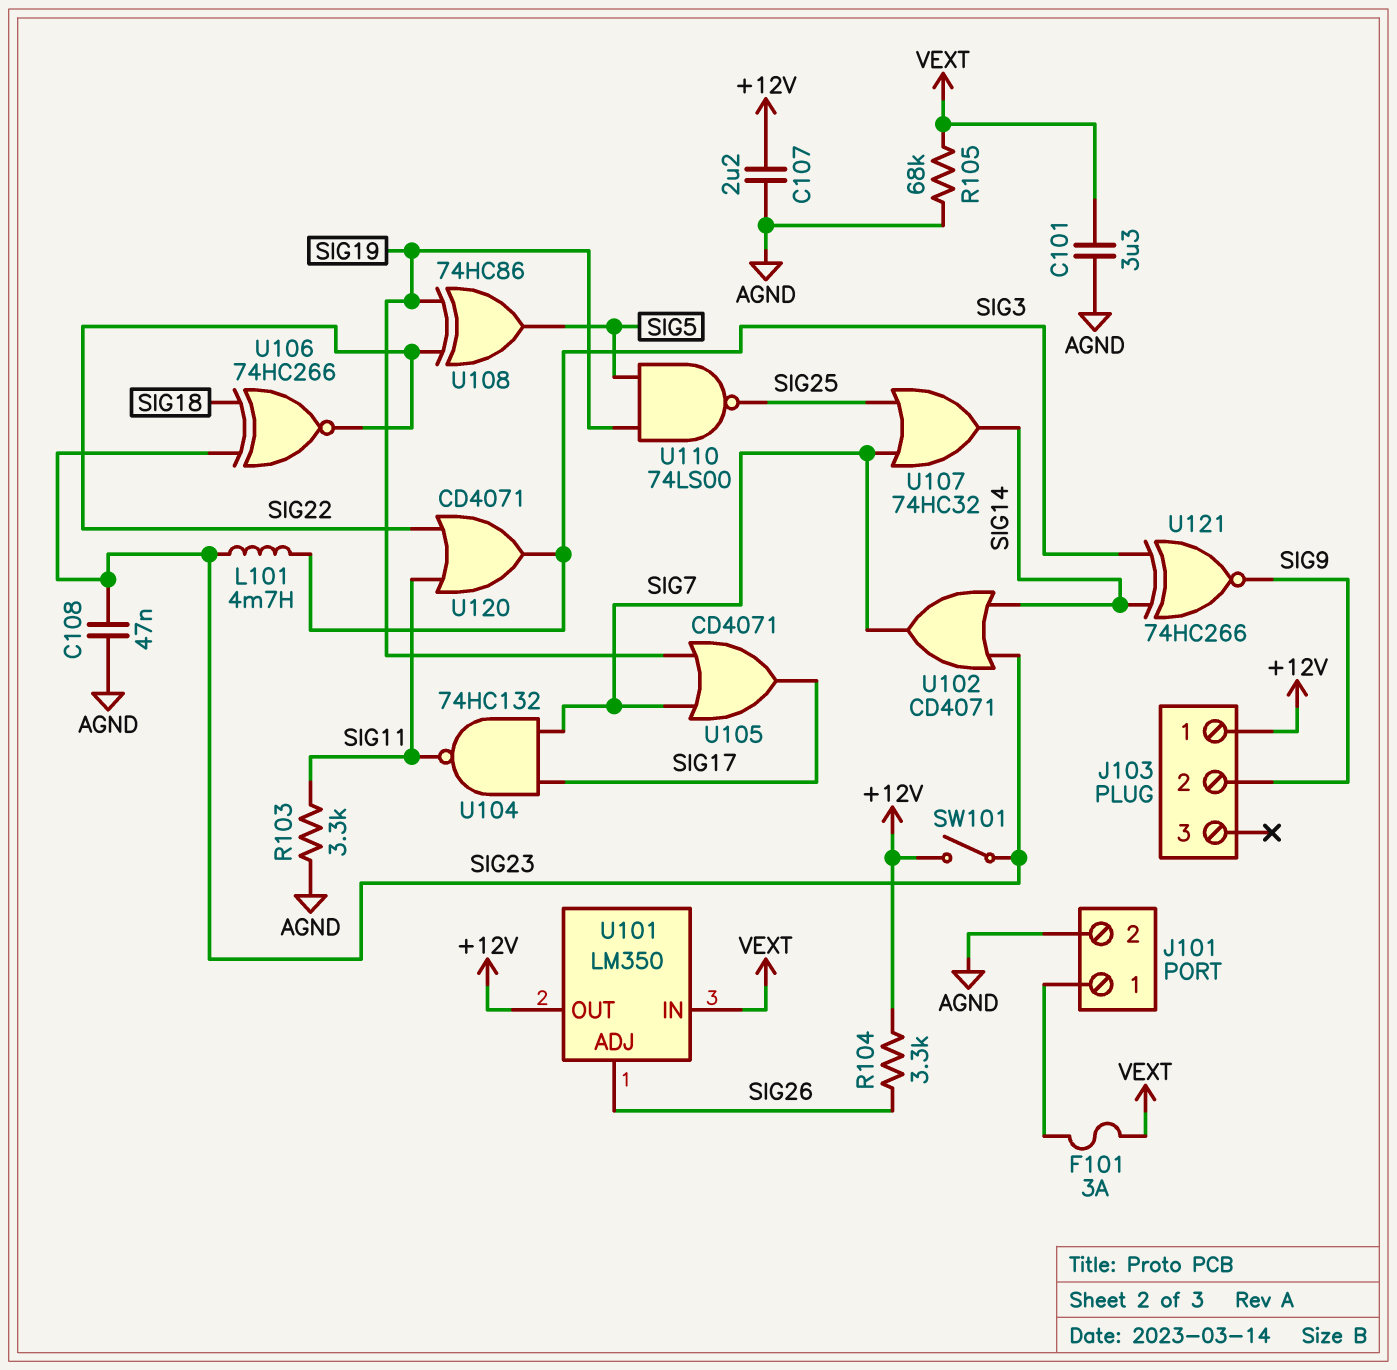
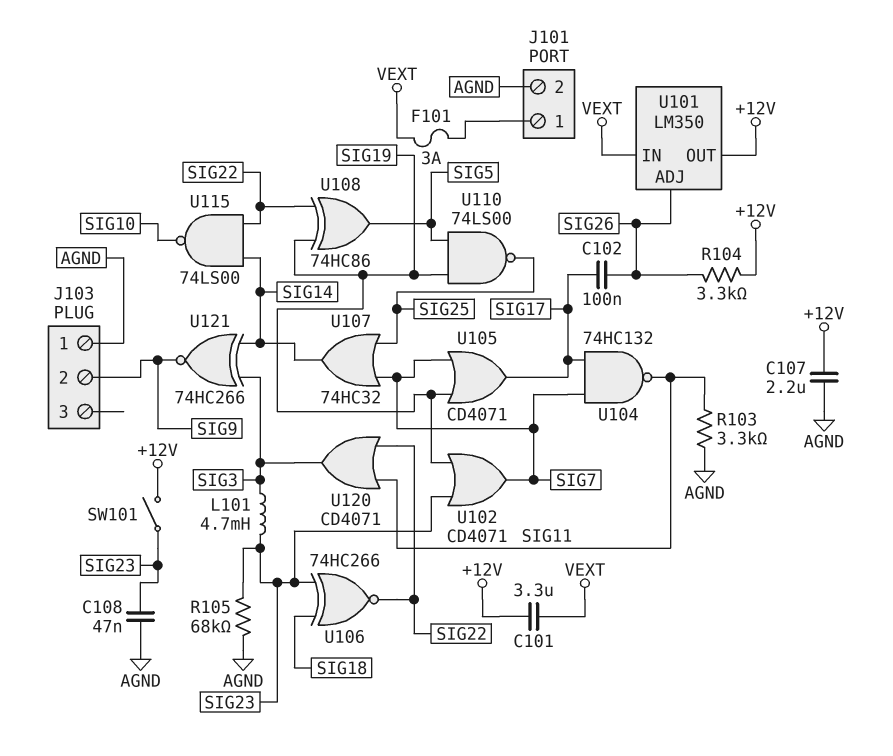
C101: 3.3uF (AGND, VEXT) -> 3.3uF (+12V, VEXT)
C102: none -> 100nF (SIG17, SIG26)
J103 pin 1: +12V -> AGND
R105: 68k (AGND, VEXT) -> 68k (AGND, SIG23)
U102: OR CD4071 (in SIG14, in SIG23, out SIG7) -> OR CD4071 (in SIG19, in SIG23, out SIG7)
U115: none -> NAND 74LS00 (in SIG14, in SIG22, out SIG10)

